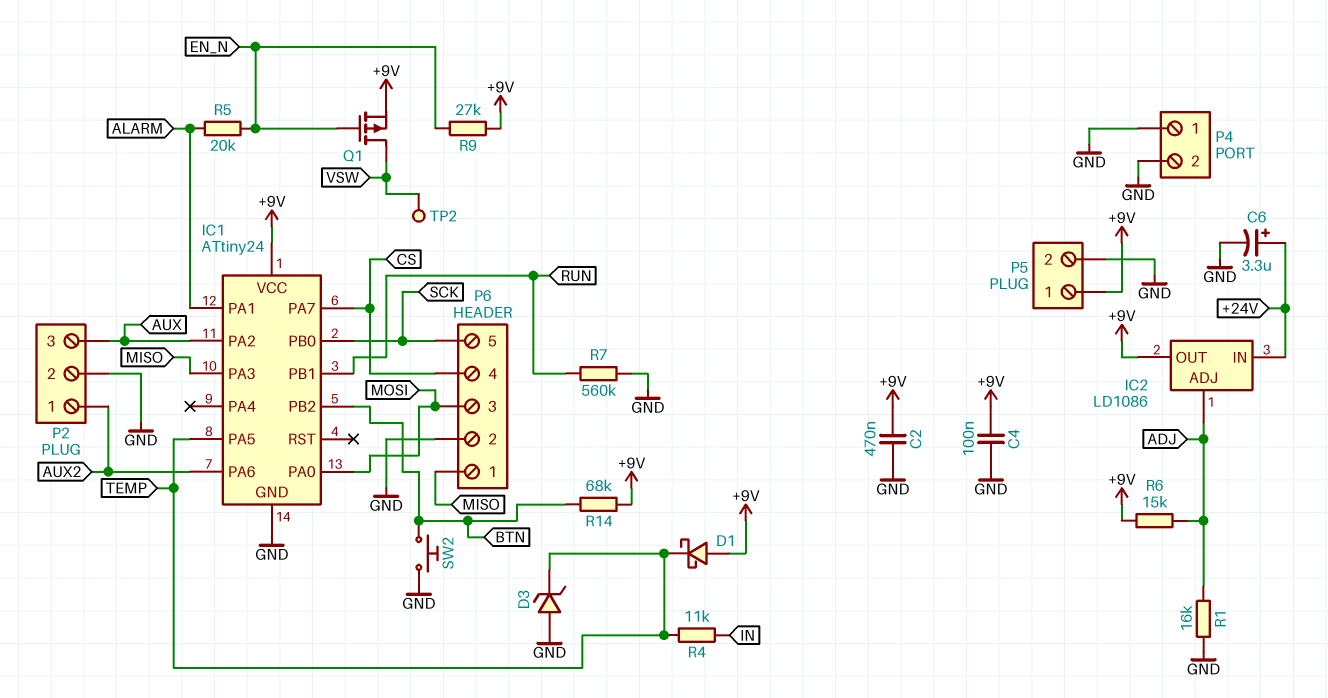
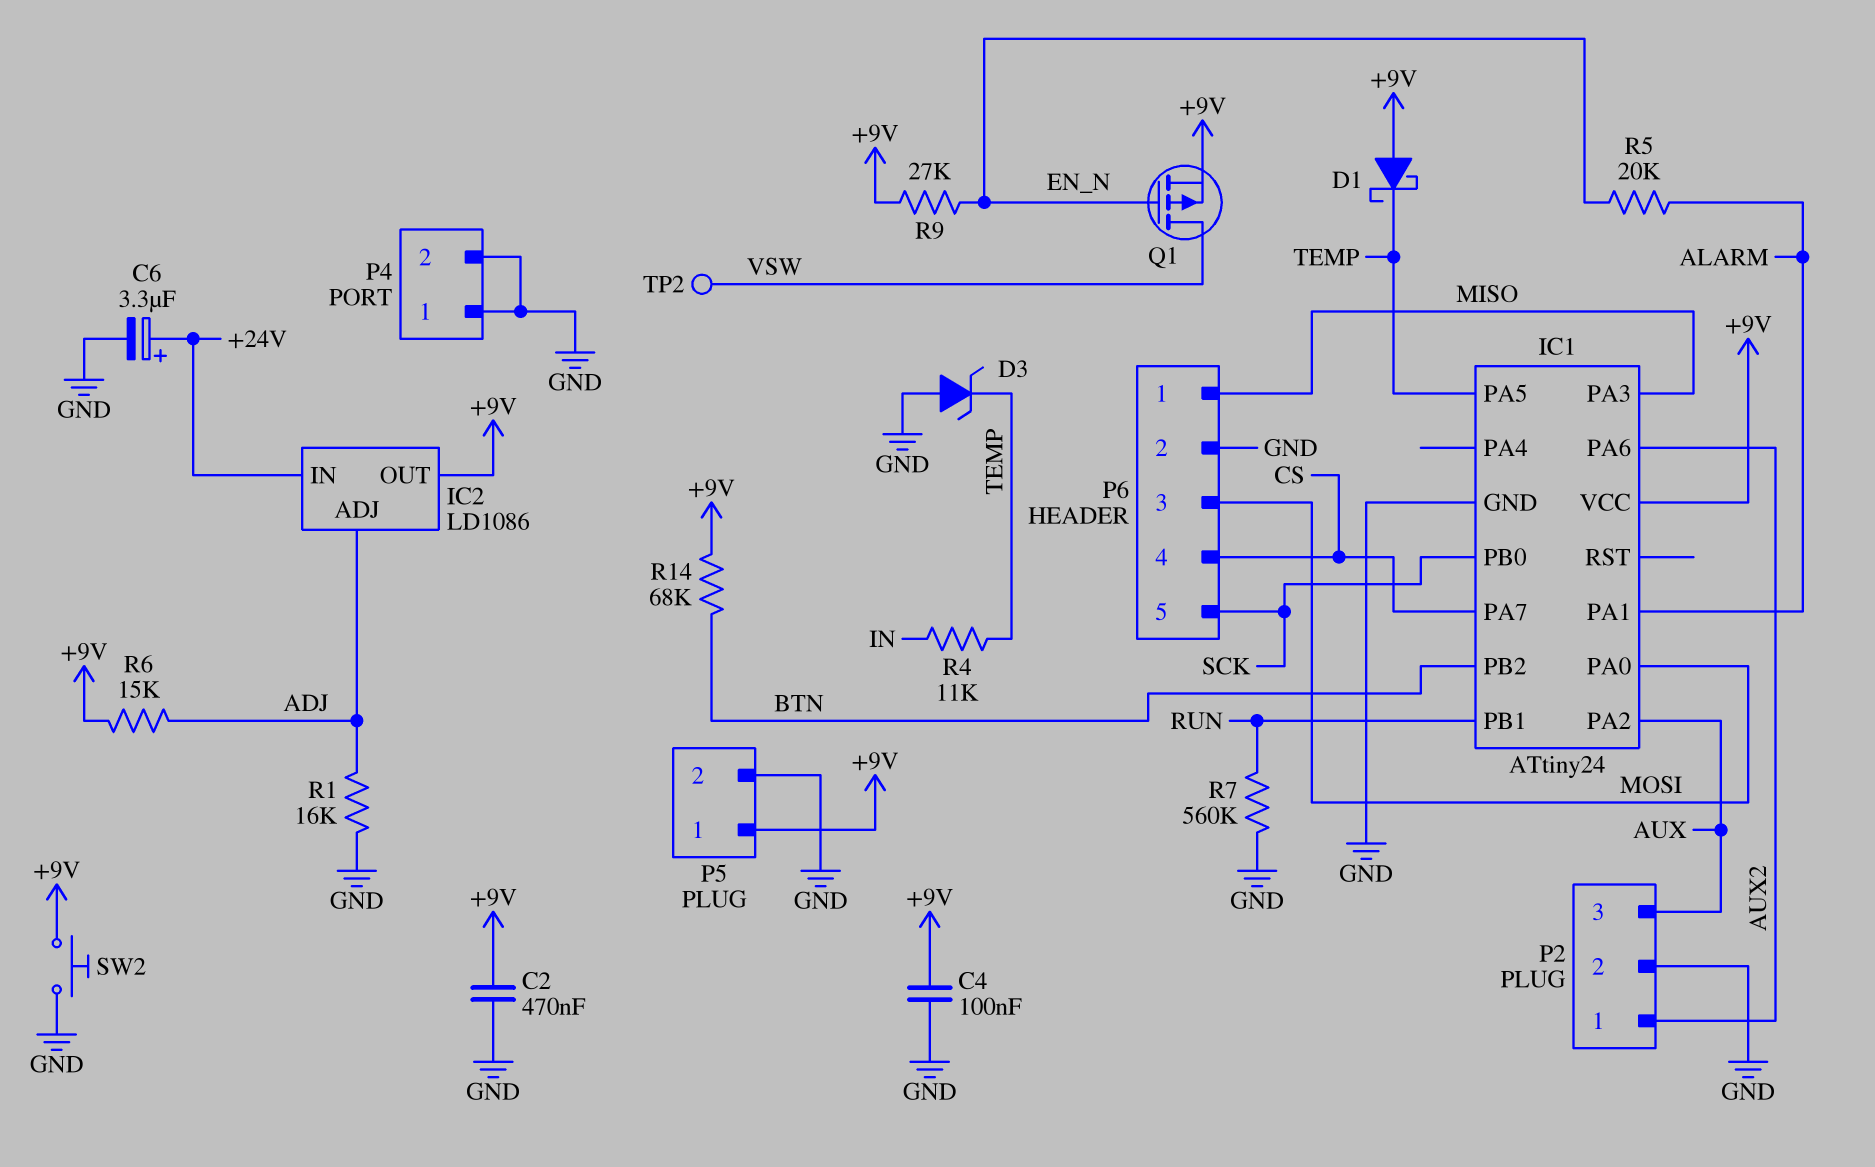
SW2: button (BTN, GND) -> button (+9V, GND)

